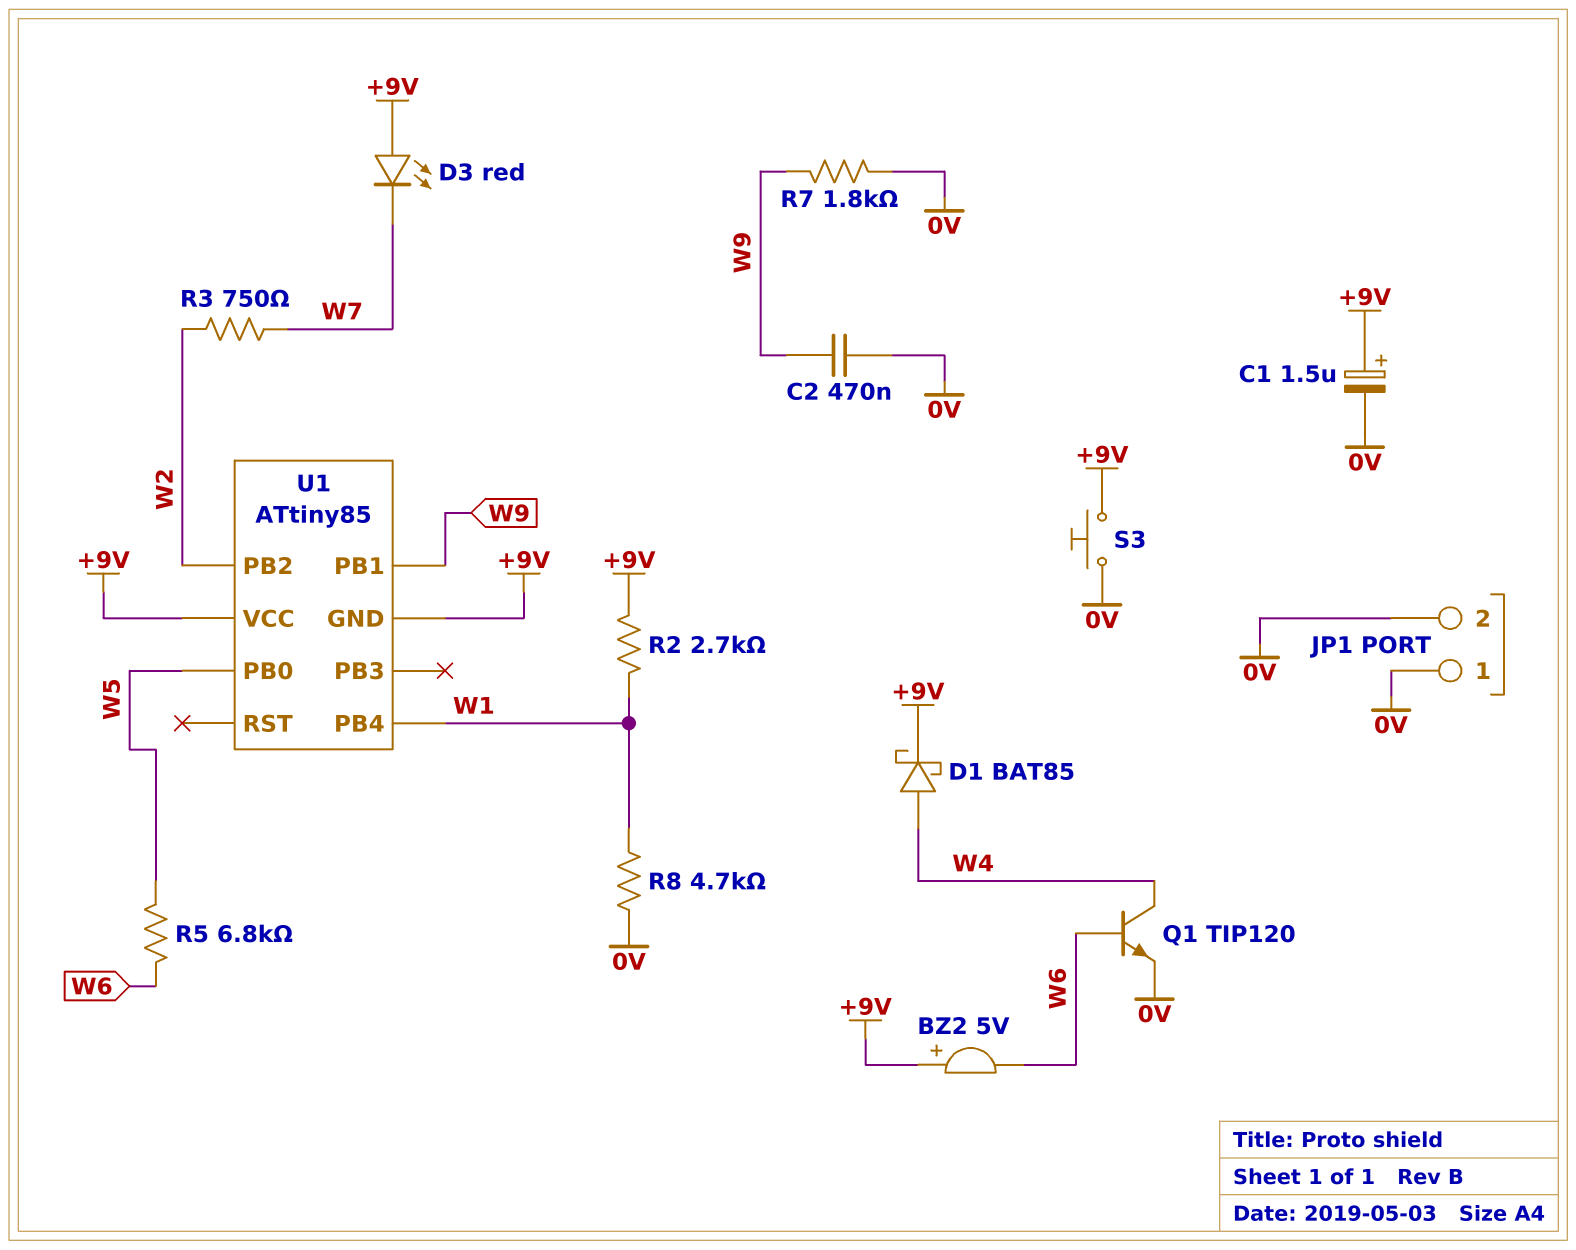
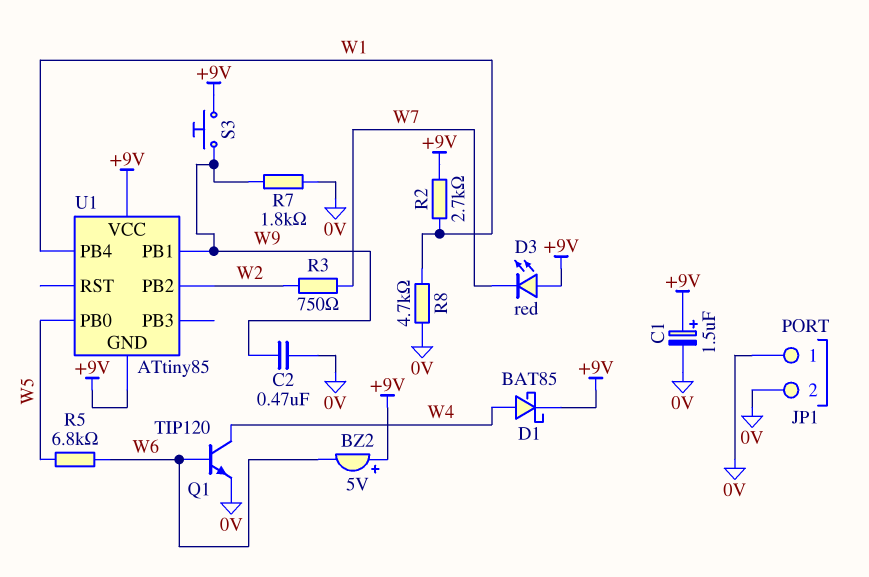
S3: button (+9V, 0V) -> button (+9V, W9)

